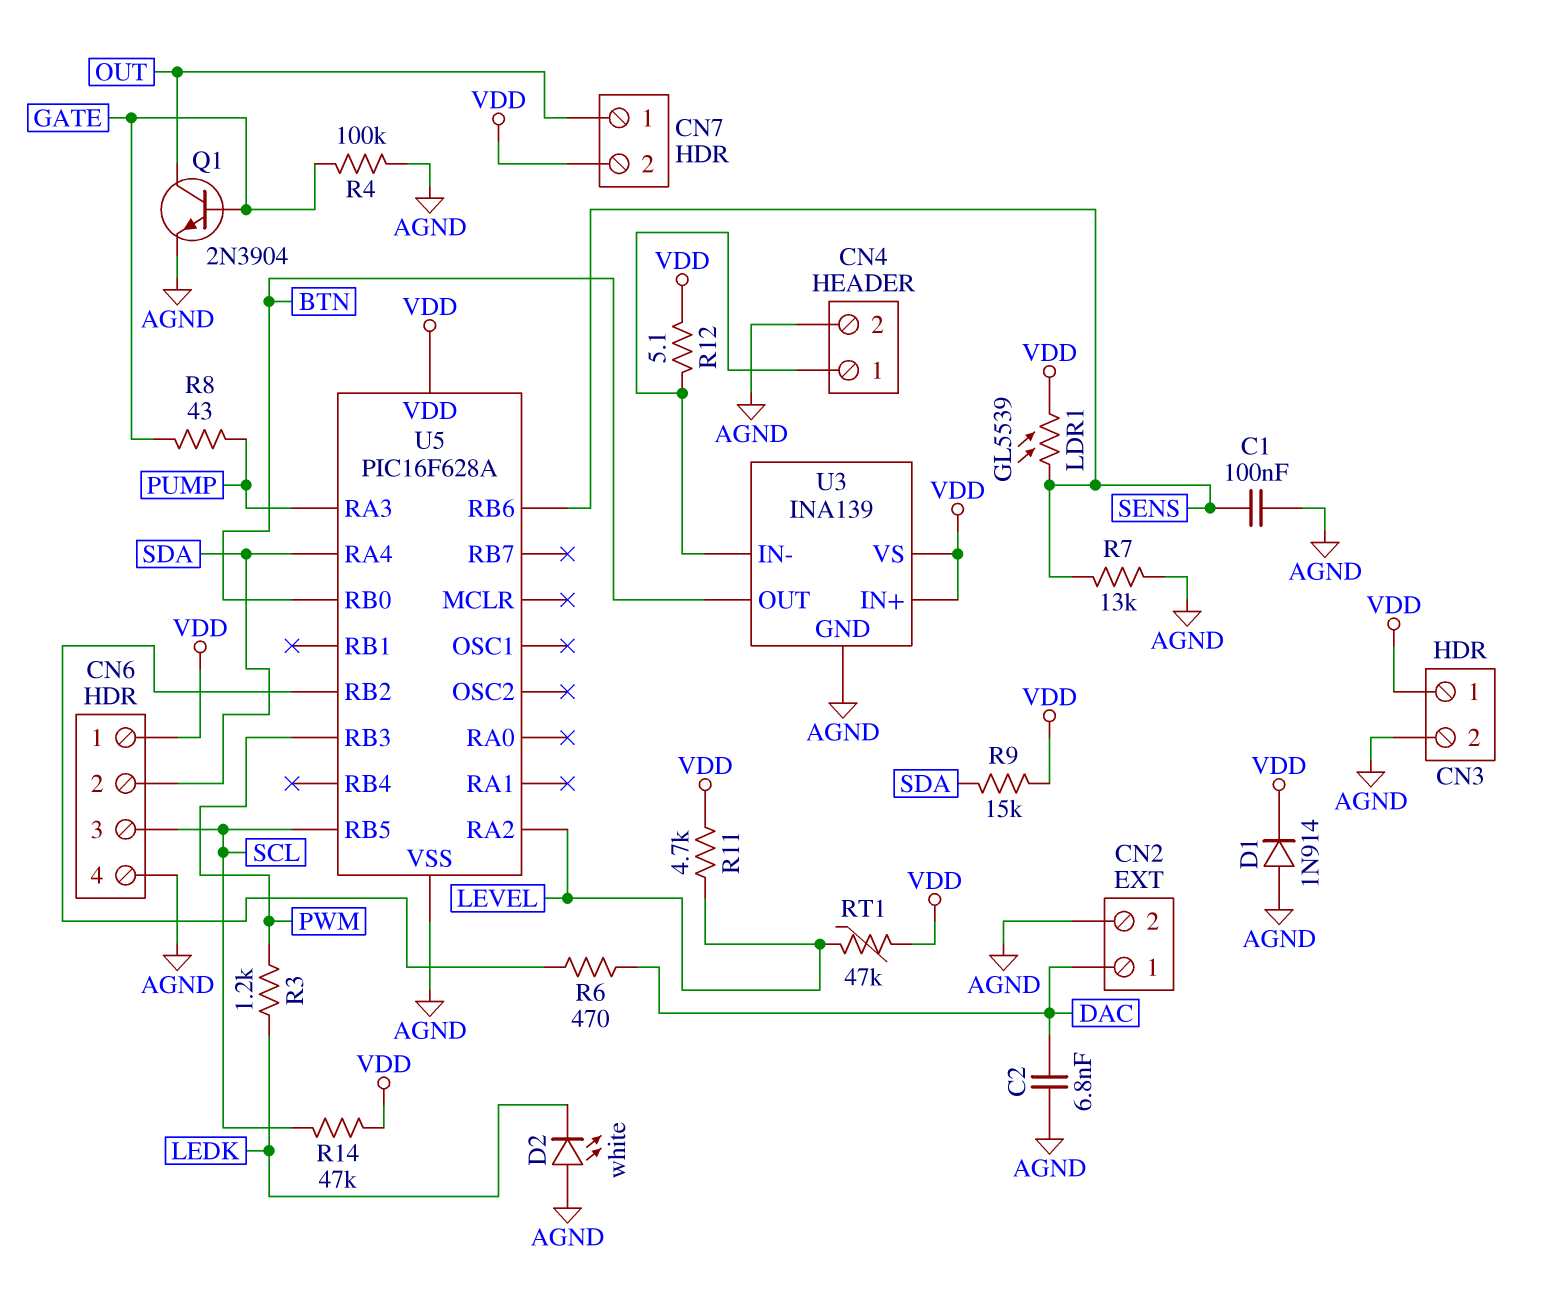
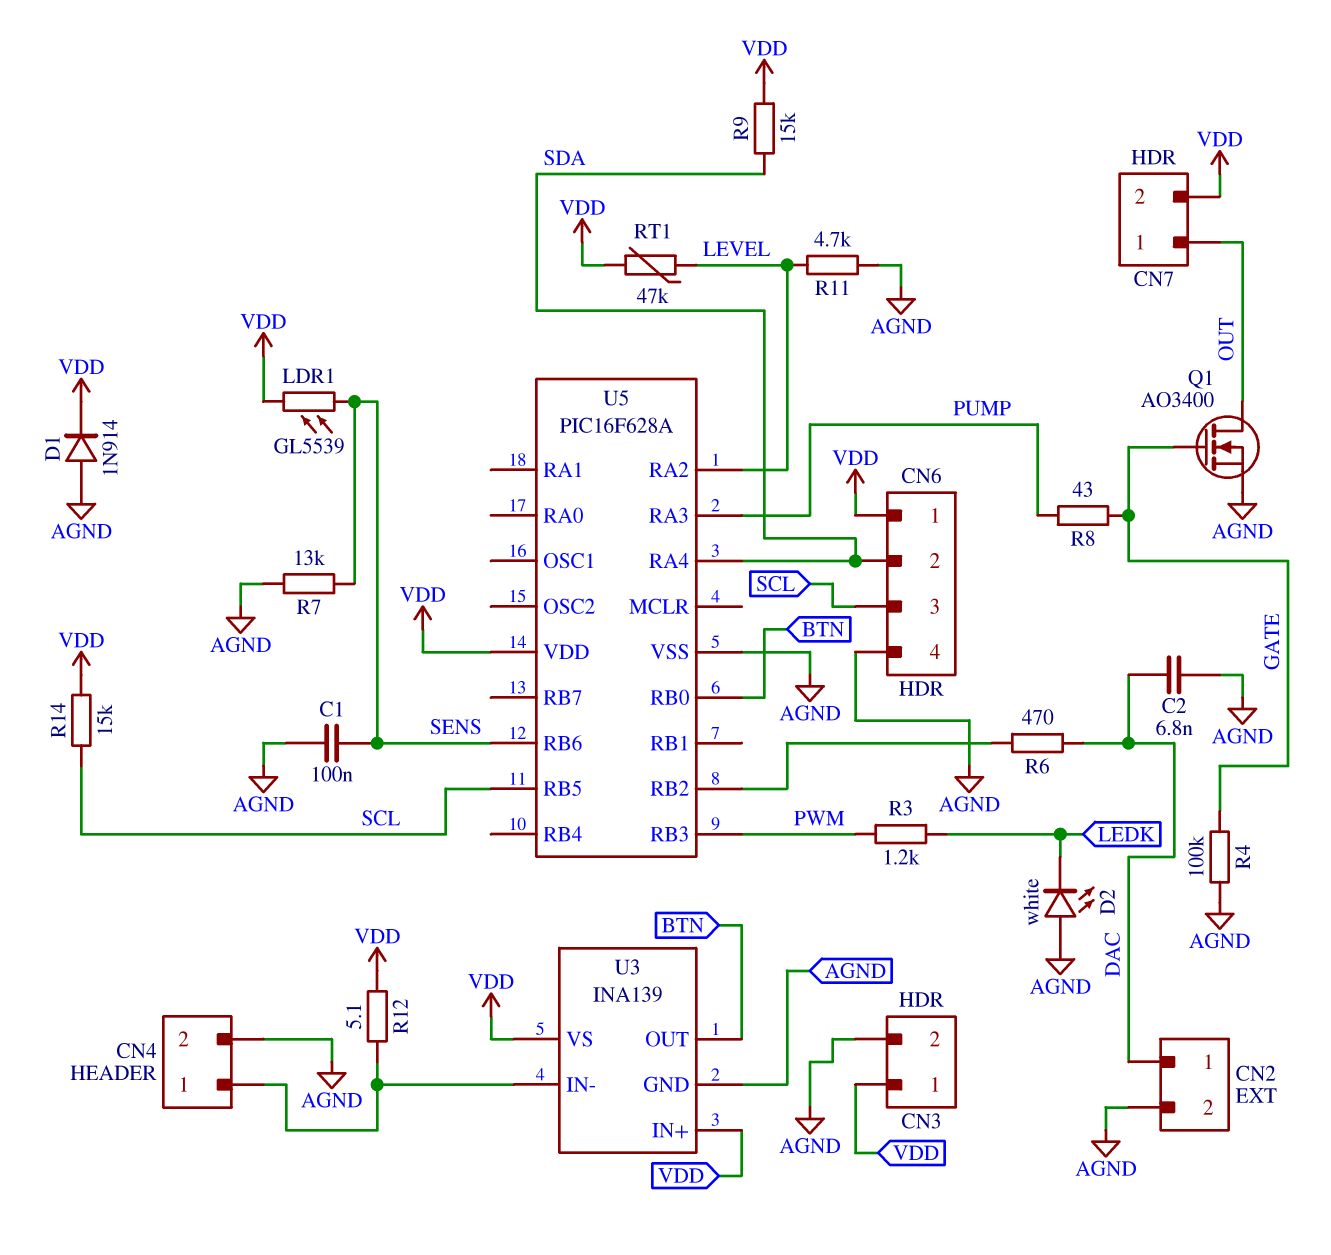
Q1: NPN 2N3904 (B GATE, C OUT, E AGND) -> NMOS AO3400 (G GATE, D OUT, S AGND)
R11: 4.7k (LEVEL, VDD) -> 4.7k (AGND, LEVEL)
R14: 47k (SCL, VDD) -> 15k (SCL, VDD)

